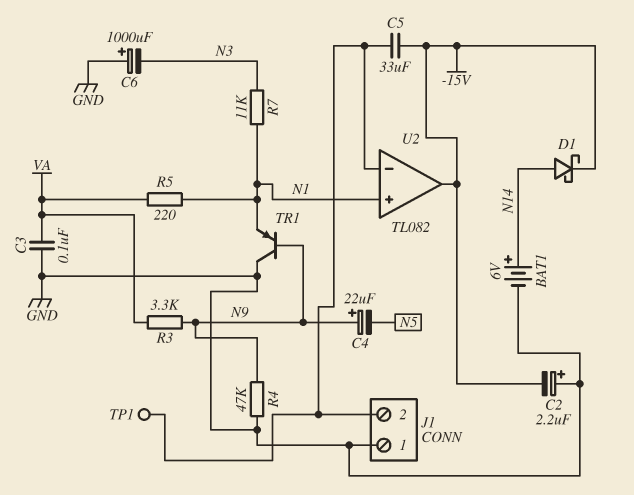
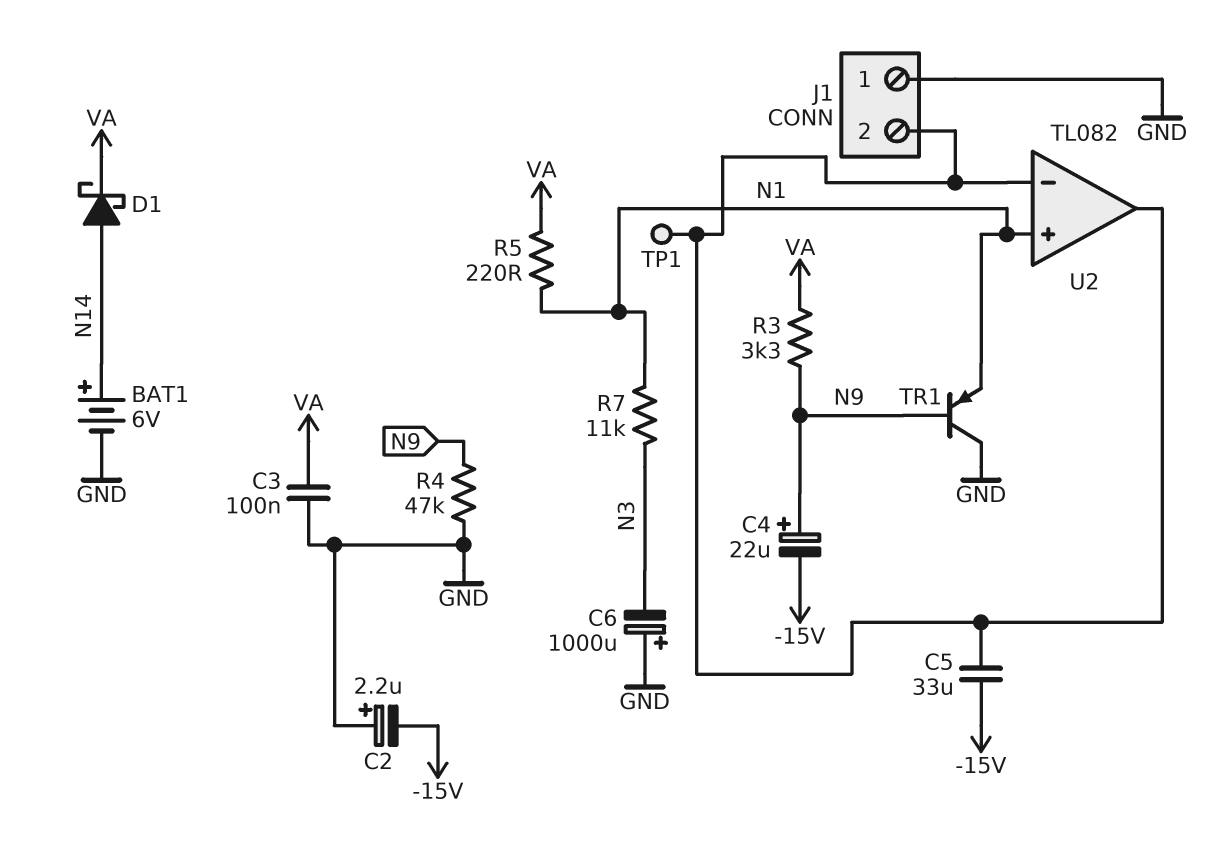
C4: 22uF (plus N9, minus N5) -> 22uF (plus N9, minus -15V)
D1: schottky (A N14, K -15V) -> schottky (A N14, K VA)
U2 pin out: -15V -> J1/2

